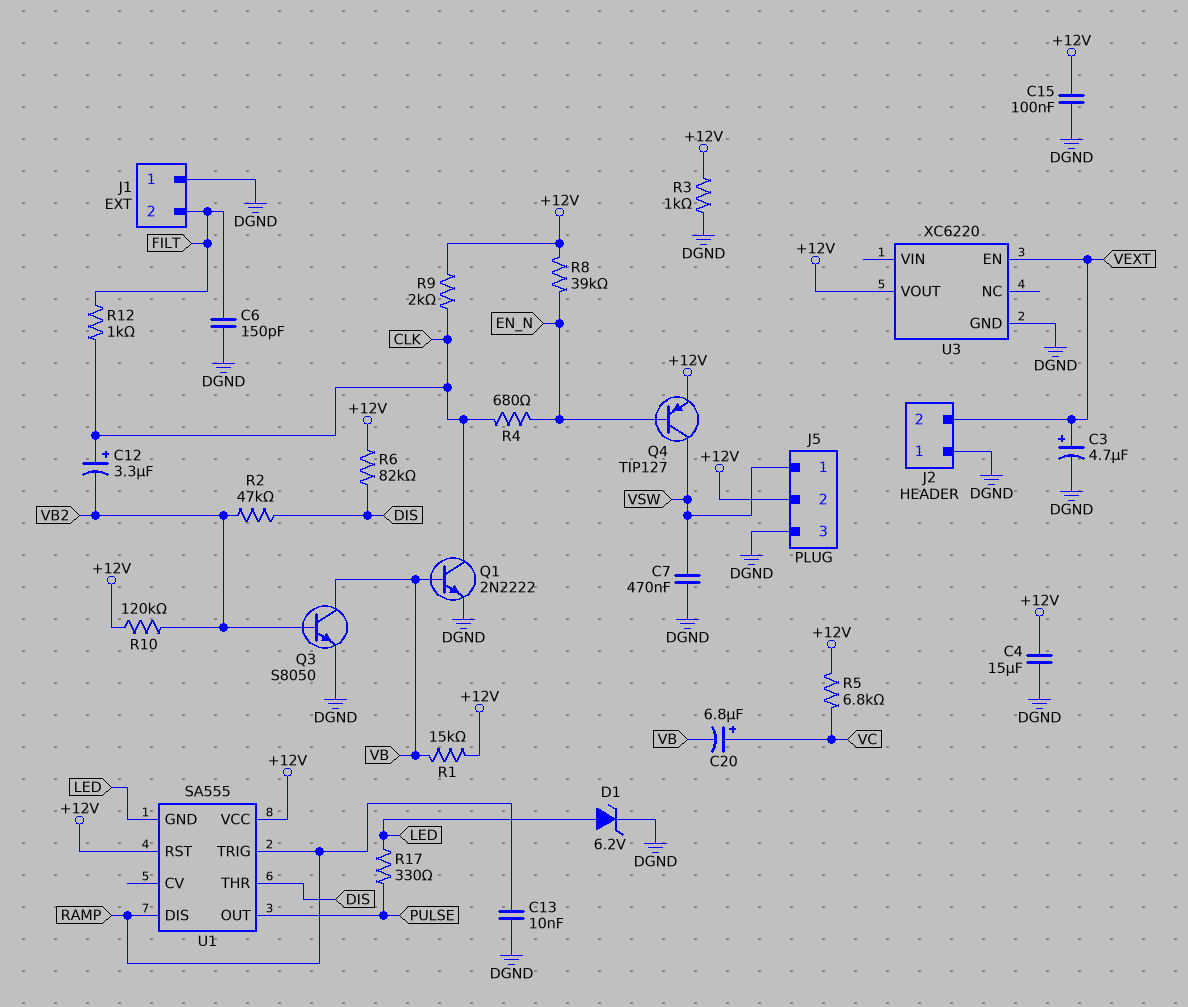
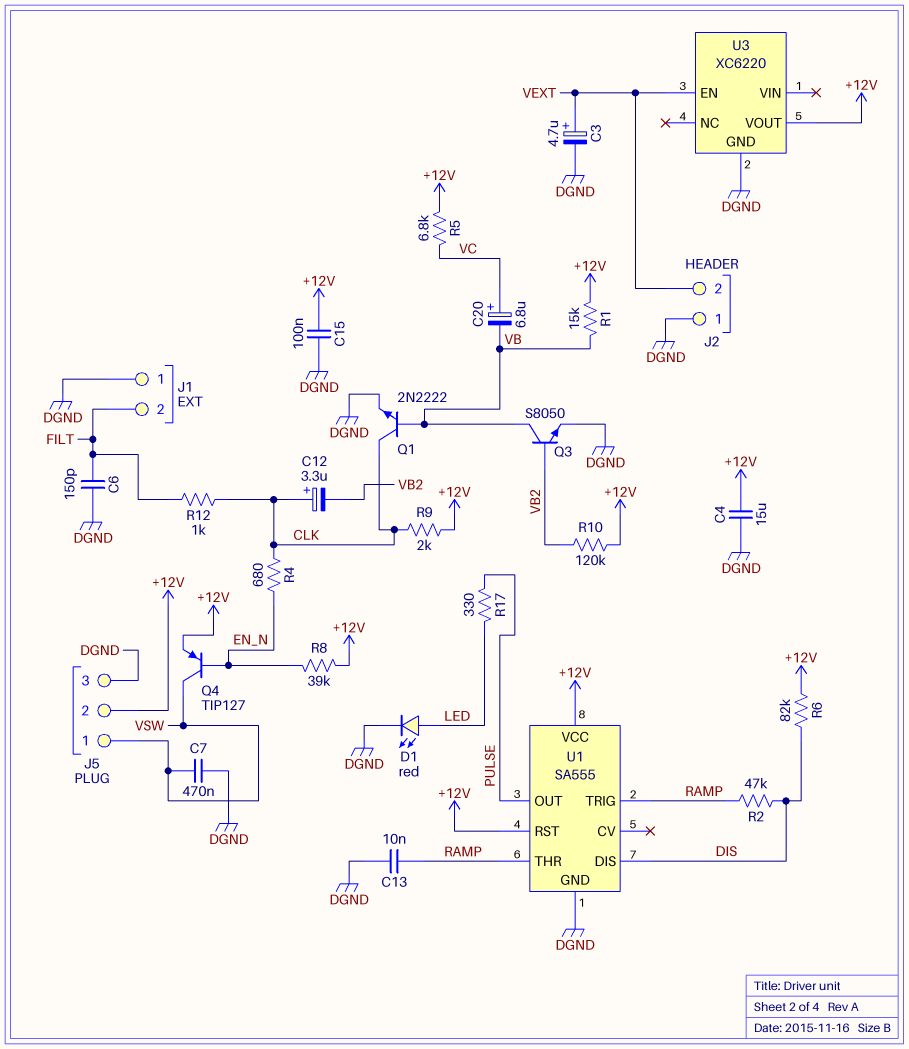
D1: zener 6.2V (A LED, K DGND) -> LED red (A LED, K DGND)
R2: 47k (DIS, VB2) -> 47k (DIS, RAMP)
R3: 1k (+12V, DGND) -> none
U1 pin DIS: RAMP -> DIS
U1 pin GND: LED -> DGND
U1 pin THR: DIS -> RAMP

